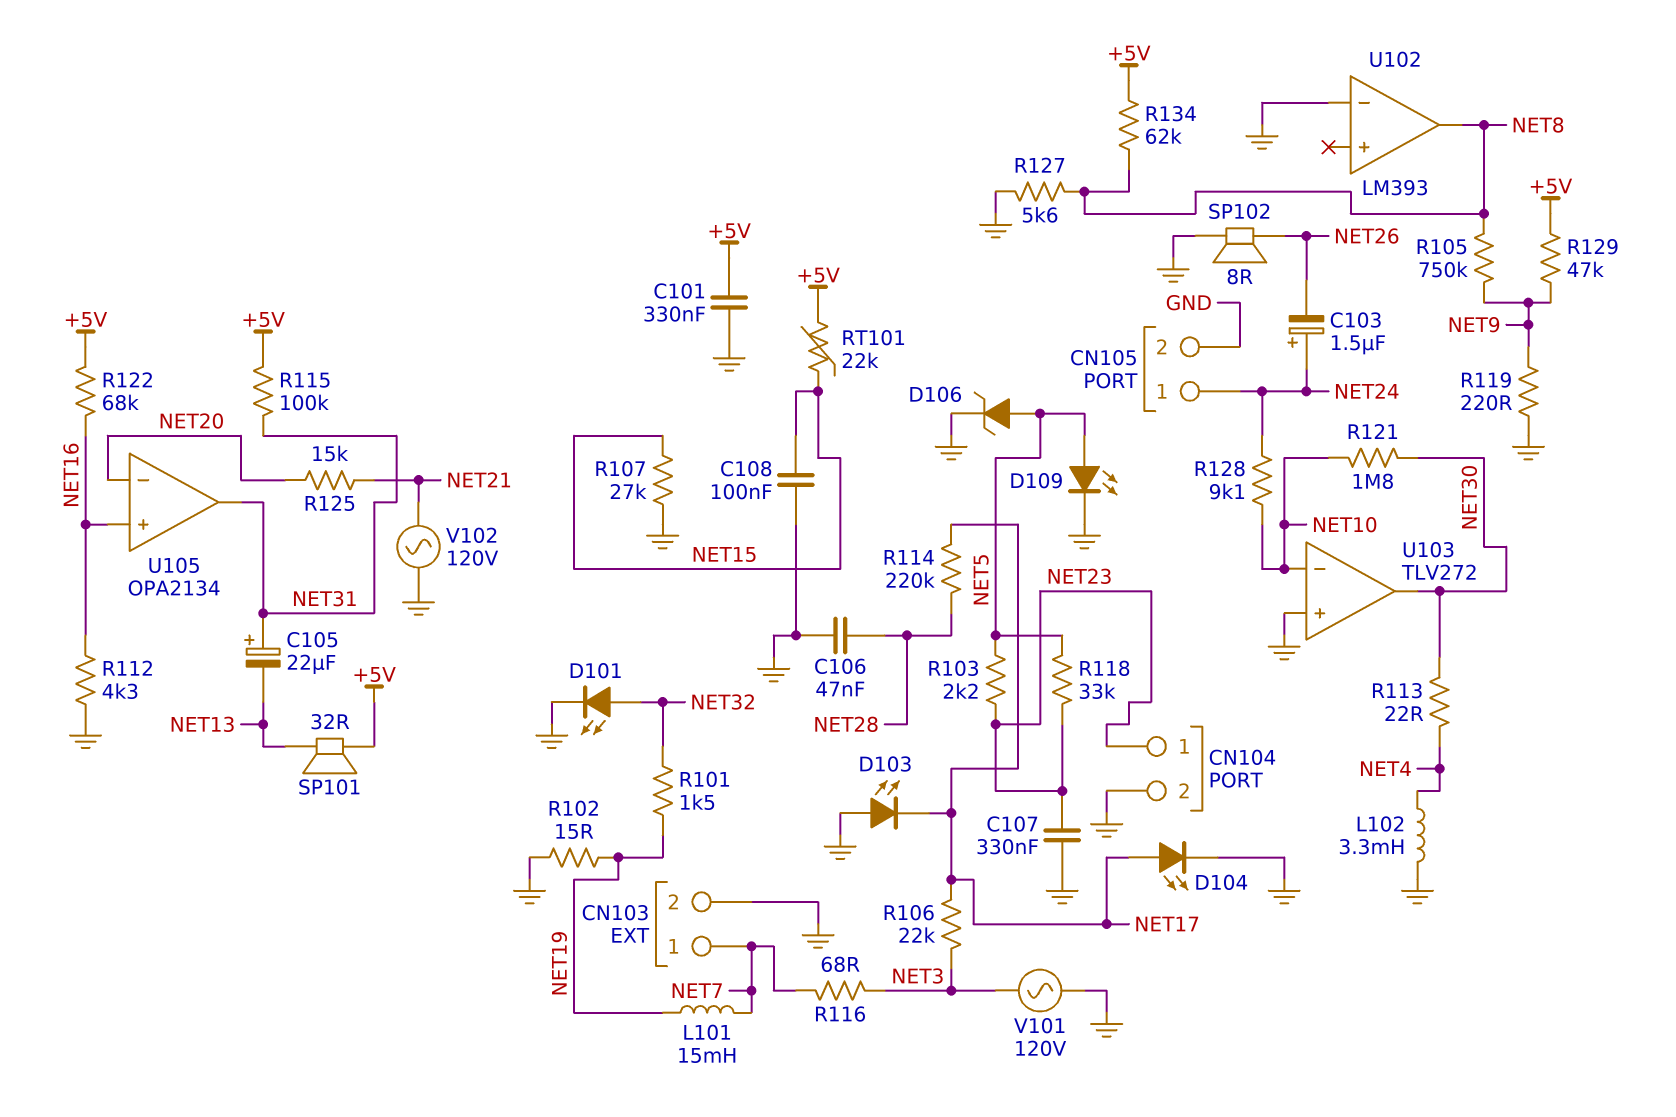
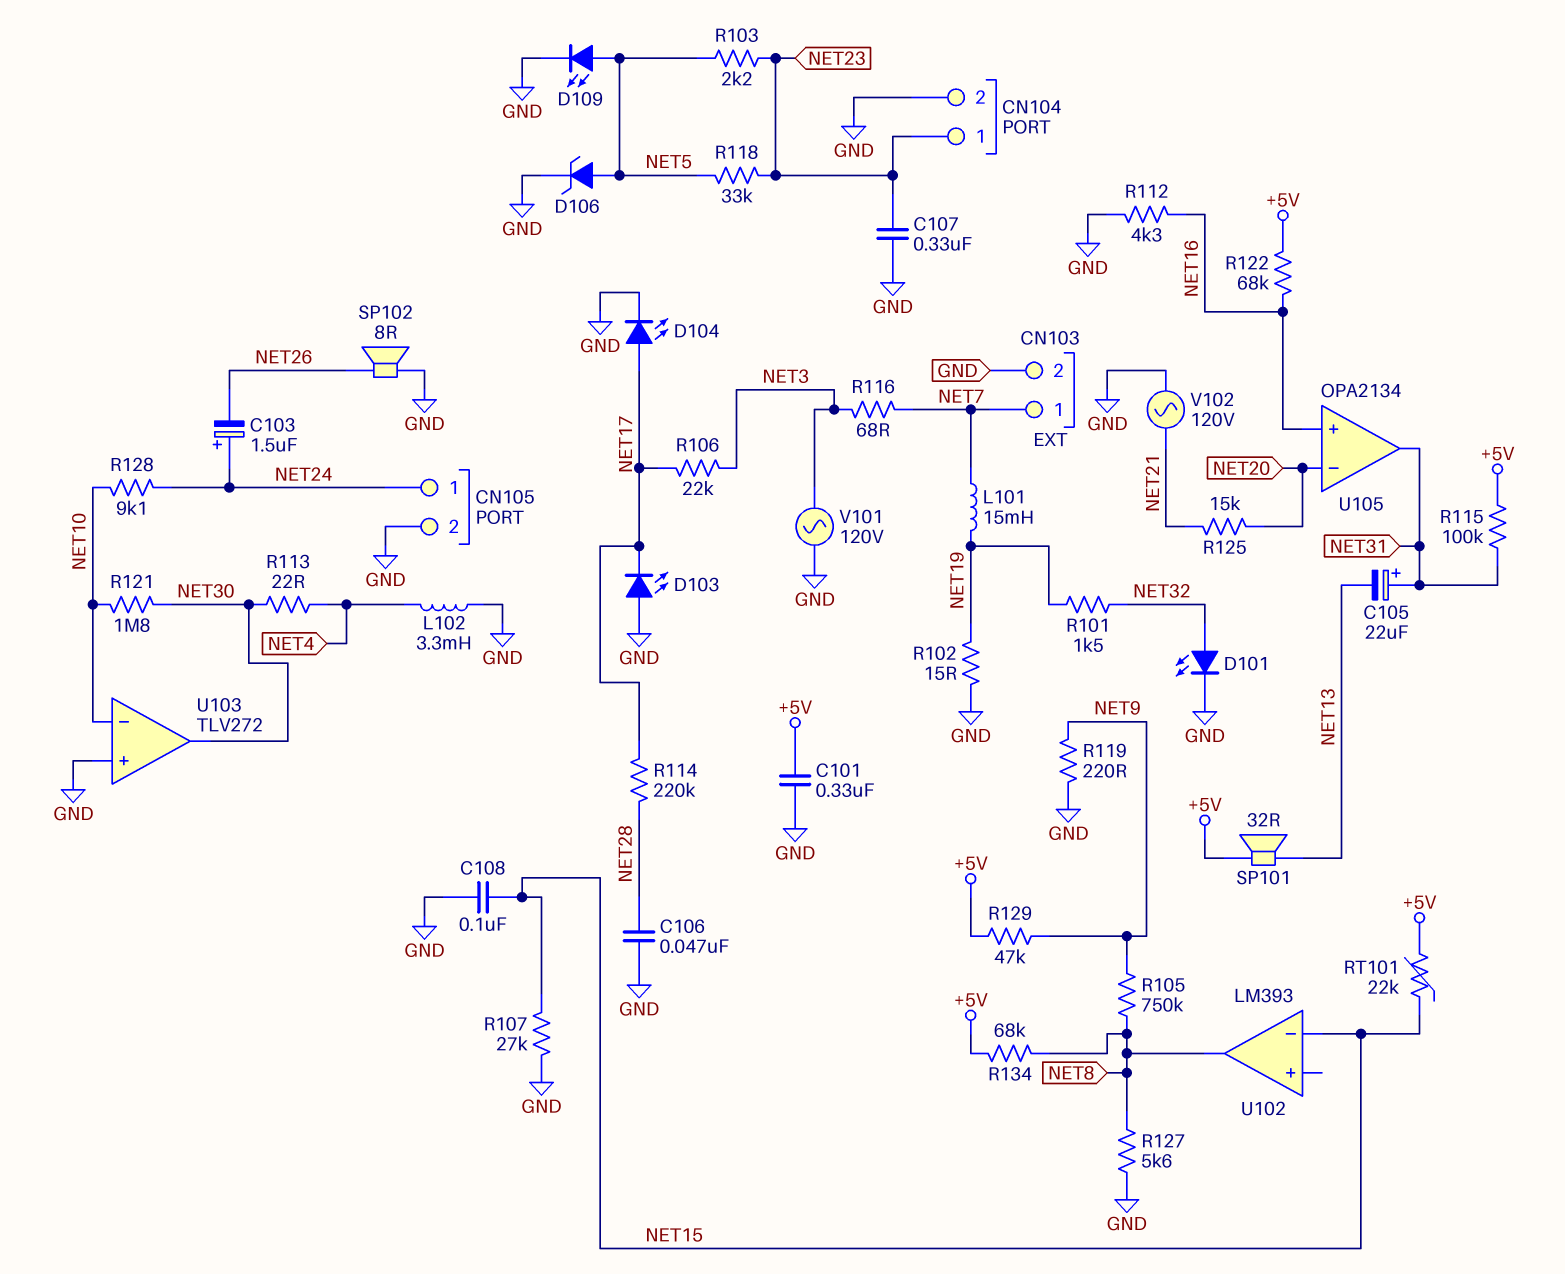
R134: 62k (+5V, NET8) -> 68k (+5V, NET8)
U102 pin in-: GND -> NET15

